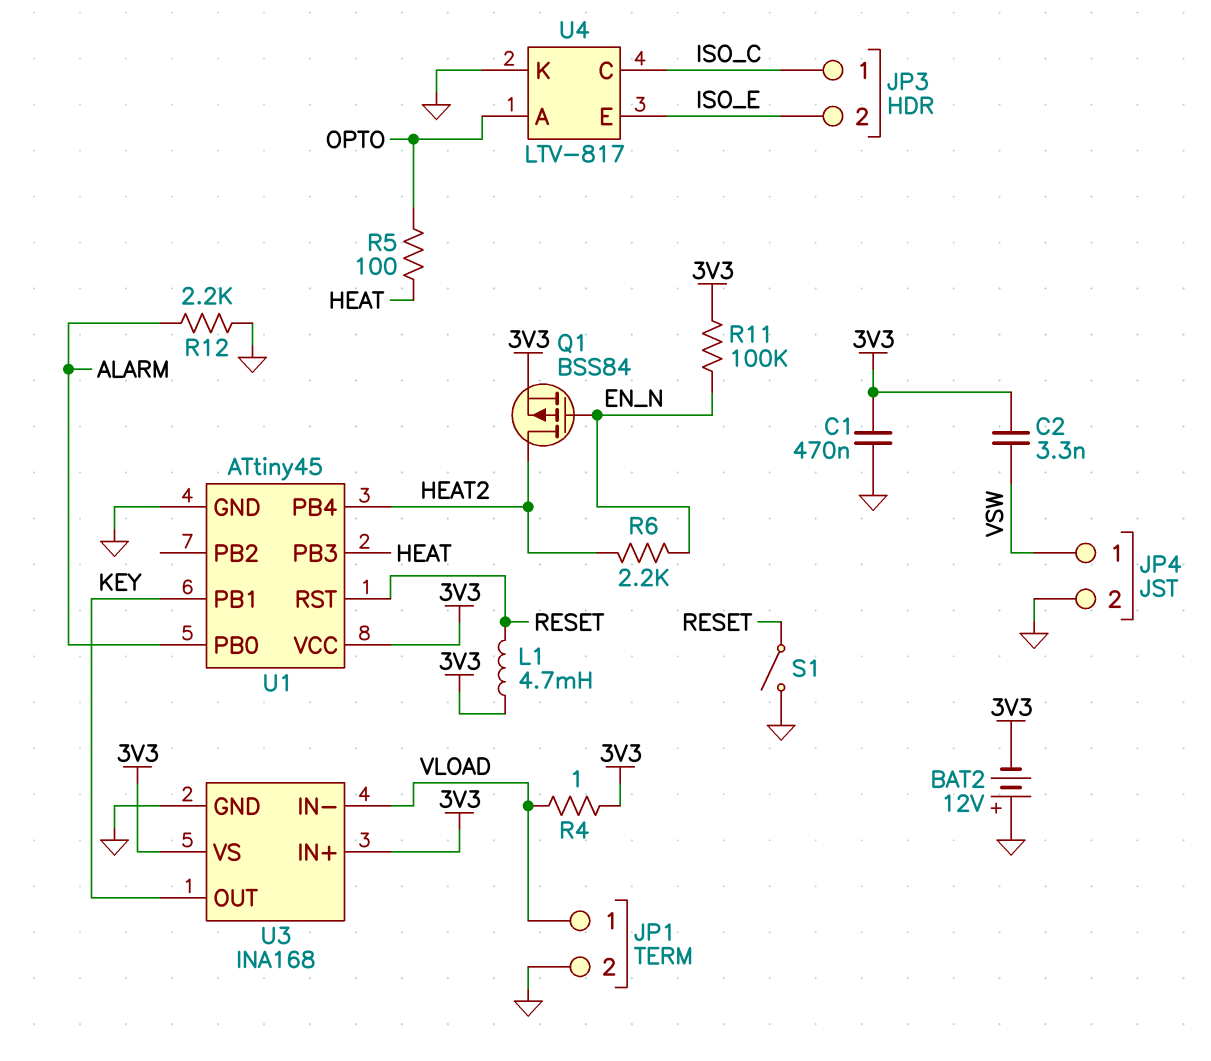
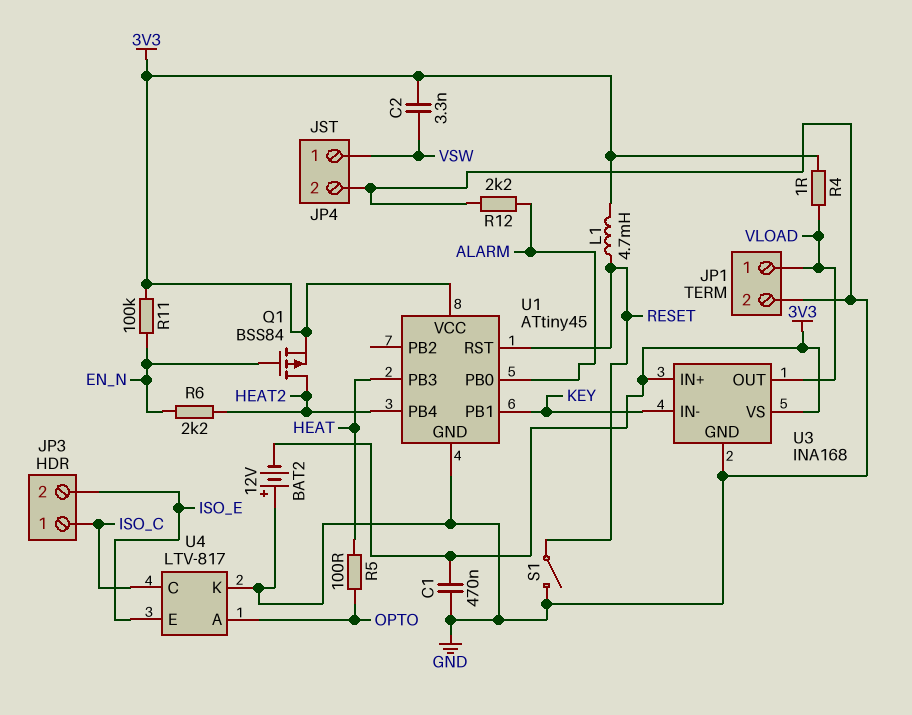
U3 pin IN-: VLOAD -> KEY
U3 pin OUT: KEY -> VLOAD

